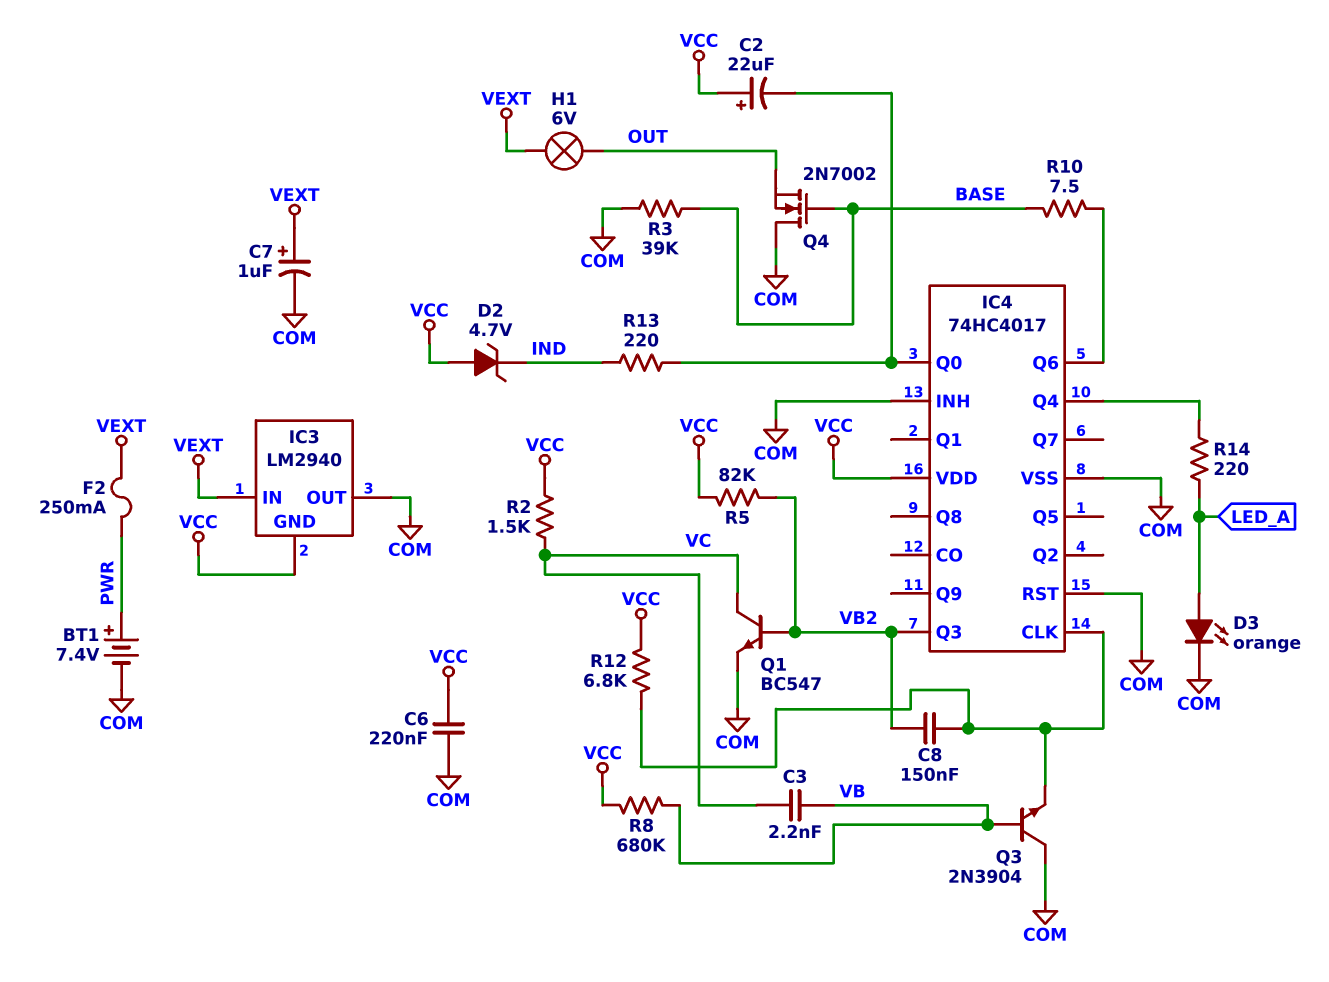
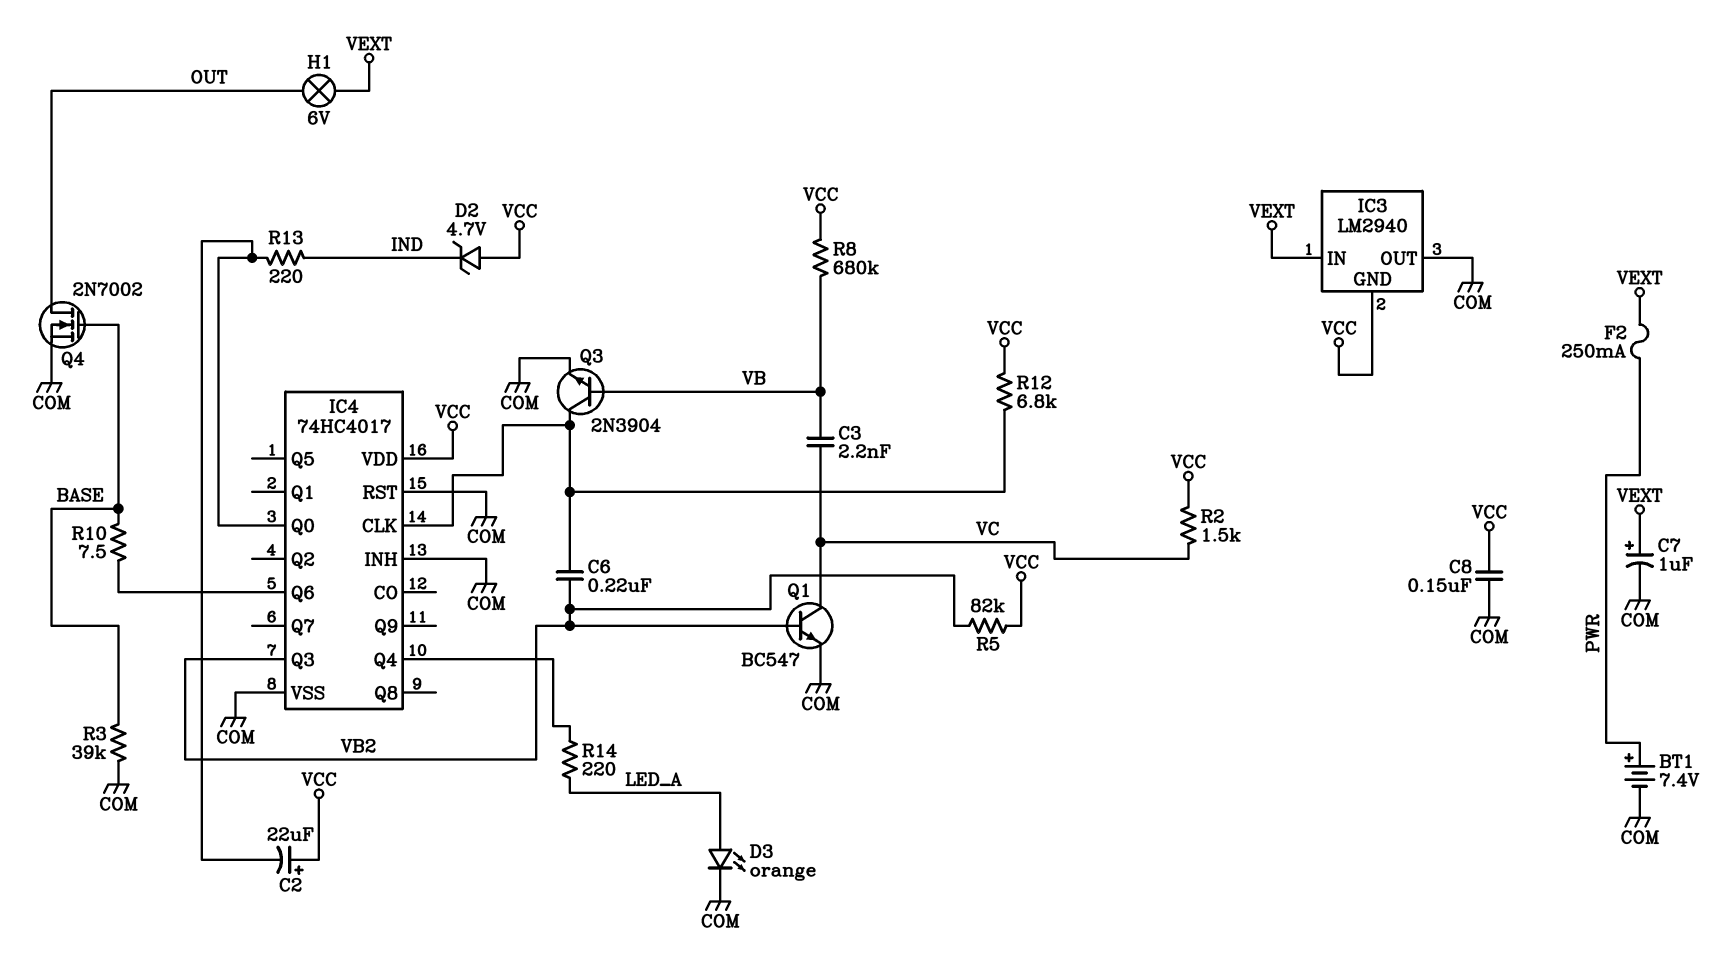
C6: 220nF (COM, VCC) -> 220nF (IC4/CLK, VB2)
C8: 150nF (IC4/CLK, VB2) -> 150nF (COM, VCC)
Q3: NPN 2N3904 (B VB, C COM, E IC4/CLK) -> NPN 2N3904 (B VB, C IC4/CLK, E COM)
Q4: NMOS 2N7002 (G BASE, D COM, S OUT) -> NMOS 2N7002 (G BASE, D OUT, S COM)

